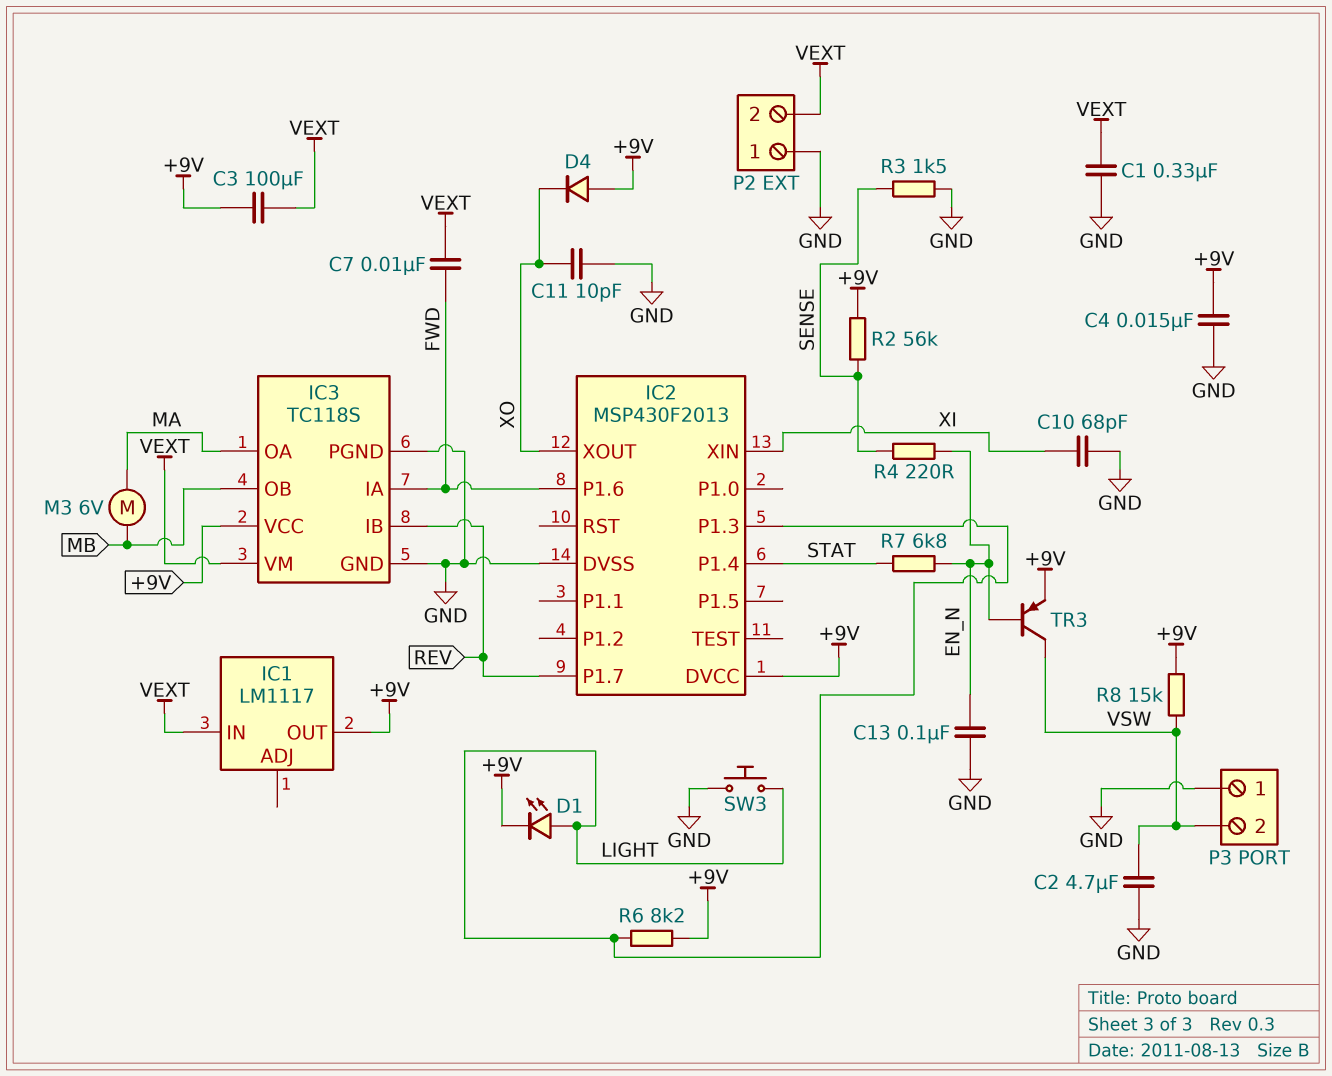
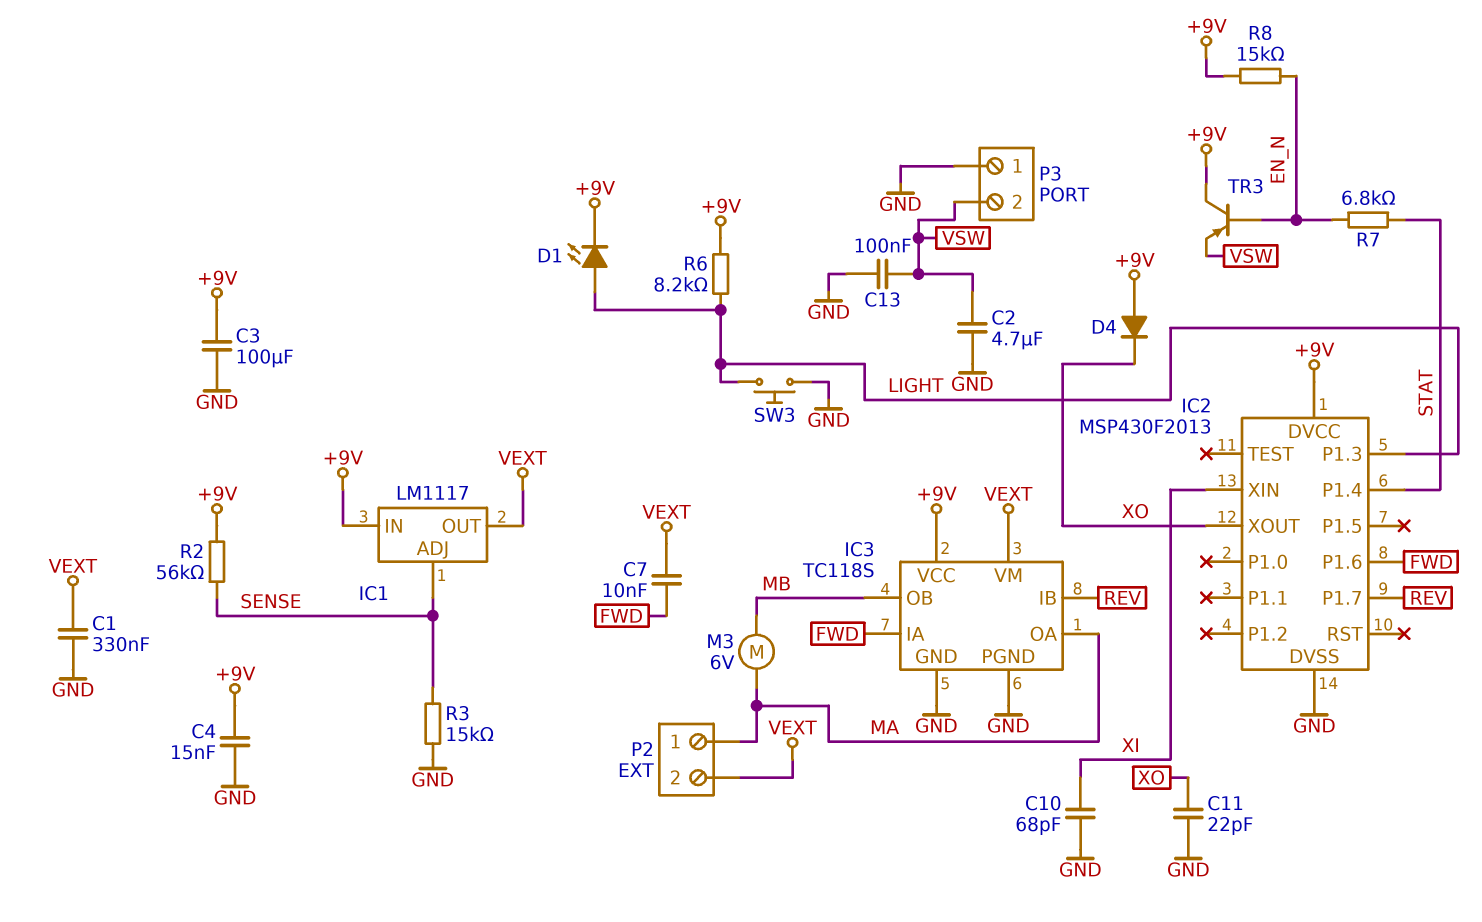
C3: 100uF (+9V, VEXT) -> 100uF (+9V, GND)
C11: 10pF (GND, XO) -> 22pF (GND, XO)
C13: 100nF (EN_N, GND) -> 100nF (GND, VSW)
IC1 pin ADJ: none -> SENSE
IC1 pin IN: VEXT -> +9V
IC1 pin OUT: +9V -> VEXT
P2 pin 1: GND -> MA
R3: 1.5k (GND, SENSE) -> 15k (GND, SENSE)
R4: 220 (EN_N, SENSE) -> none
R8: 15k (+9V, VSW) -> 15k (+9V, EN_N)
TR3: PNP (B EN_N, C VSW, E +9V) -> PNP (B EN_N, C +9V, E VSW)

